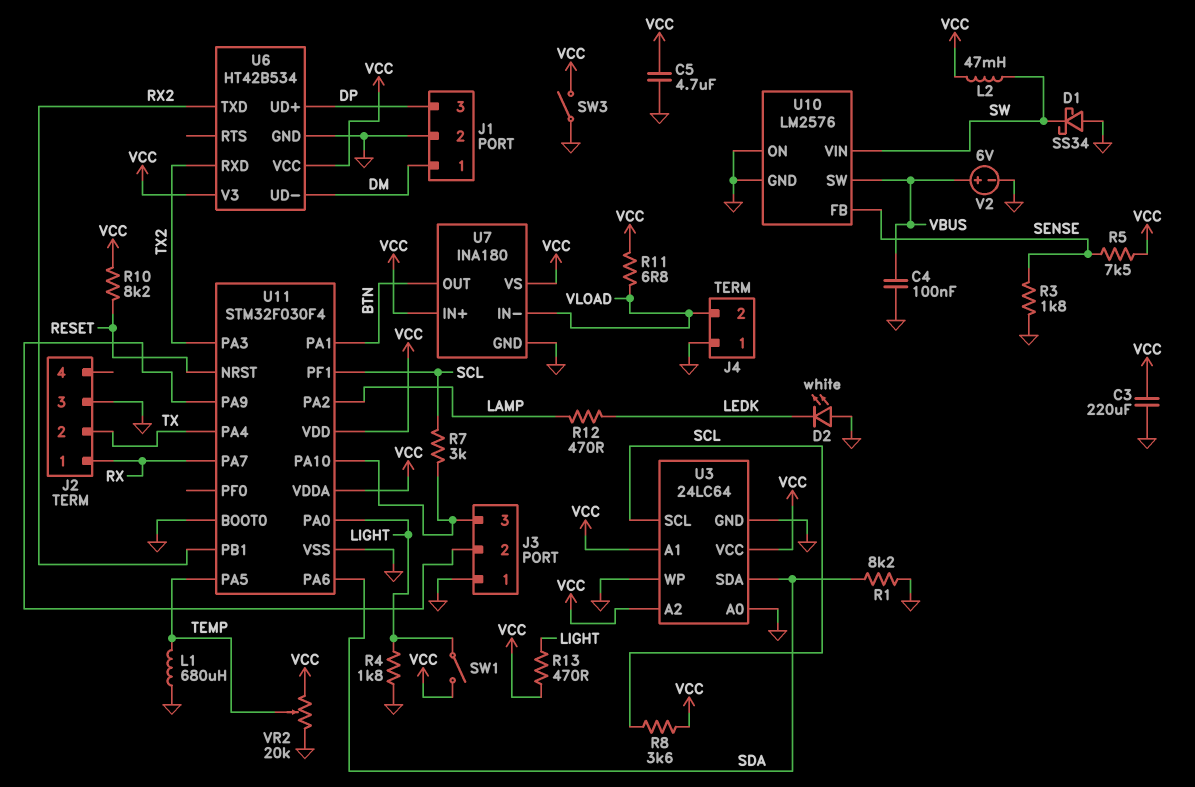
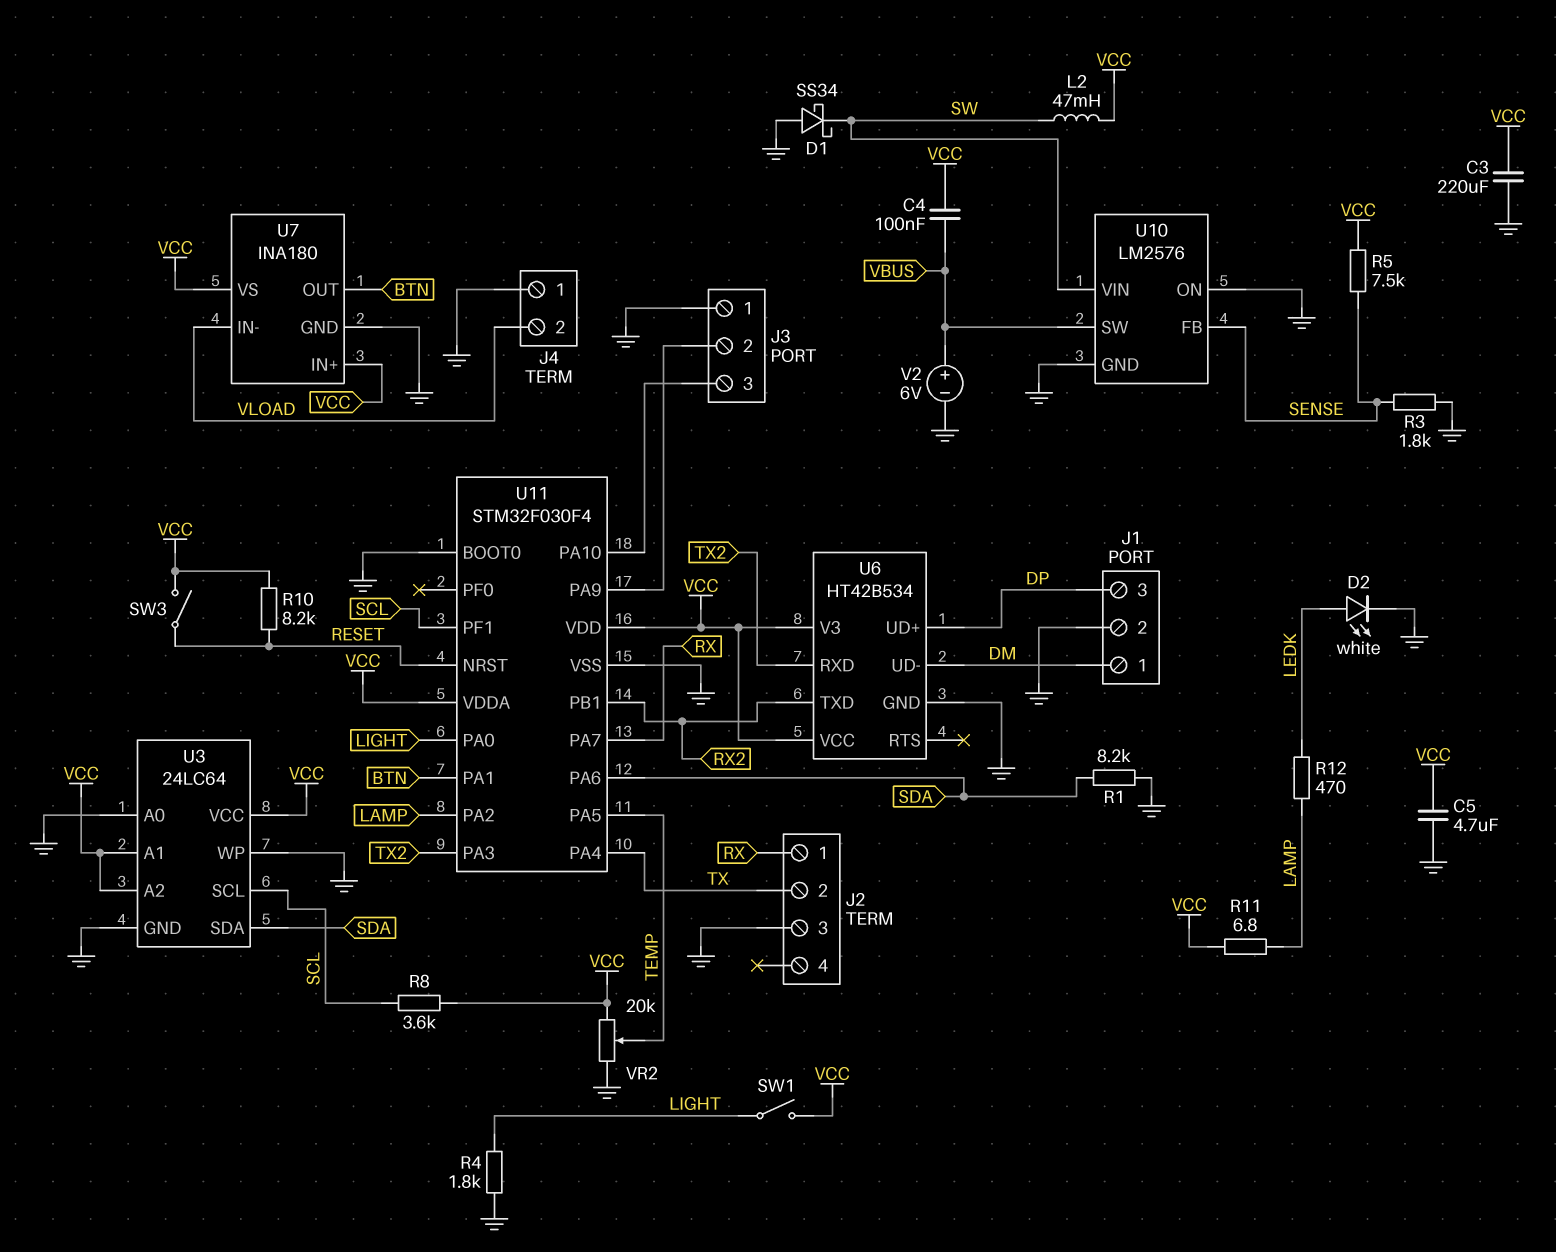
C4: 100nF (GND, VBUS) -> 100nF (VBUS, VCC)
D2: LED white (A GND, K LEDK) -> LED white (A LEDK, K GND)
L1: 680uH (GND, TEMP) -> none
R7: 3k (J3/3, SCL) -> none
R11: 6.8 (VCC, VLOAD) -> 6.8 (LAMP, VCC)
R13: 470 (LIGHT, VCC) -> none
SW3: switch (GND, VCC) -> switch (RESET, VCC)

